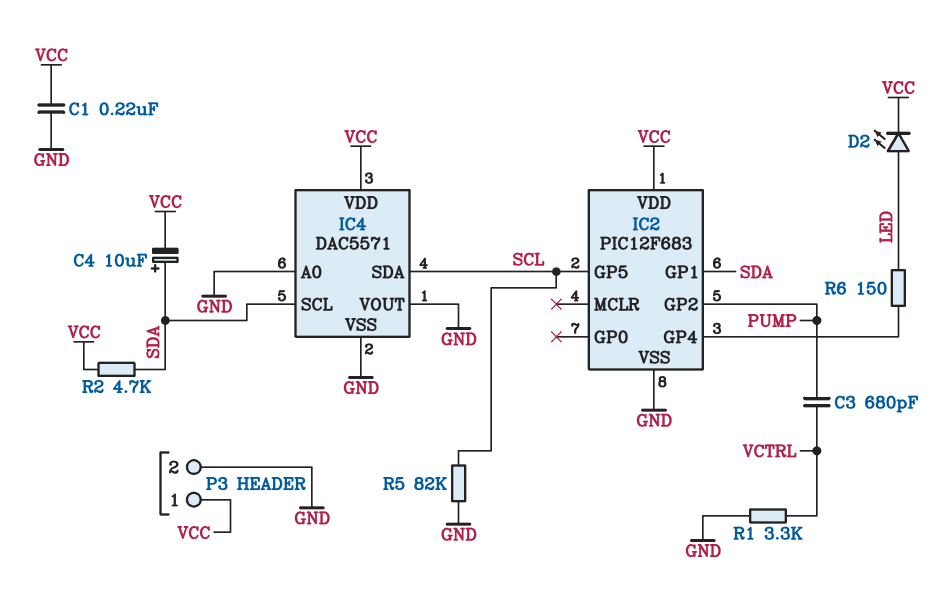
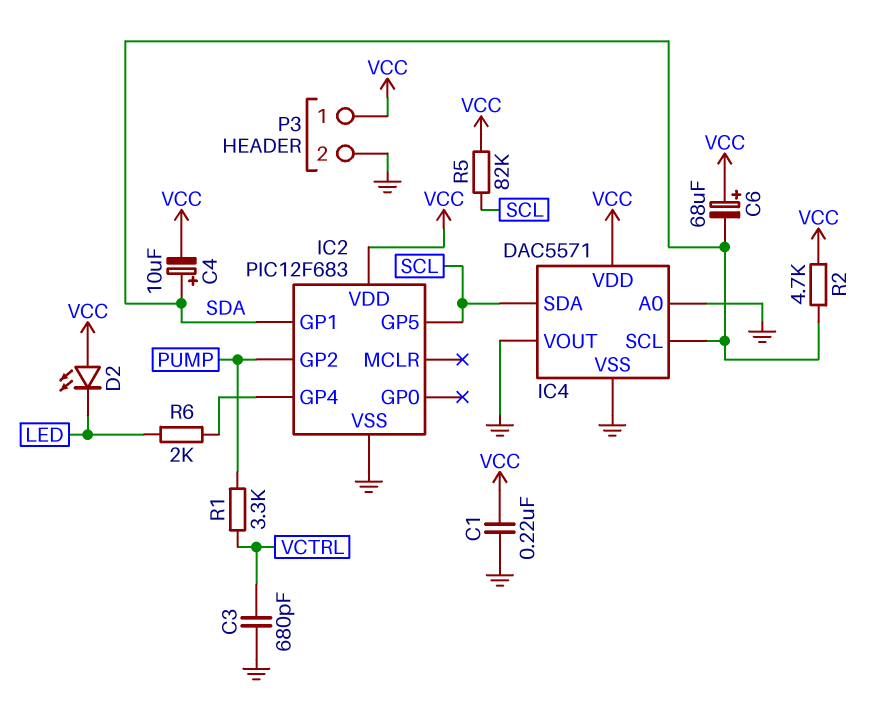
C3: 680pF (PUMP, VCTRL) -> 680pF (GND, VCTRL)
C6: none -> 68uF (plus VCC, minus SDA)
D2: LED (A LED, K VCC) -> LED (A VCC, K LED)
R1: 3.3k (GND, VCTRL) -> 3.3k (PUMP, VCTRL)
R5: 82k (GND, SCL) -> 82k (SCL, VCC)
R6: 150 (IC2/GP4, LED) -> 2k (IC2/GP4, LED)

